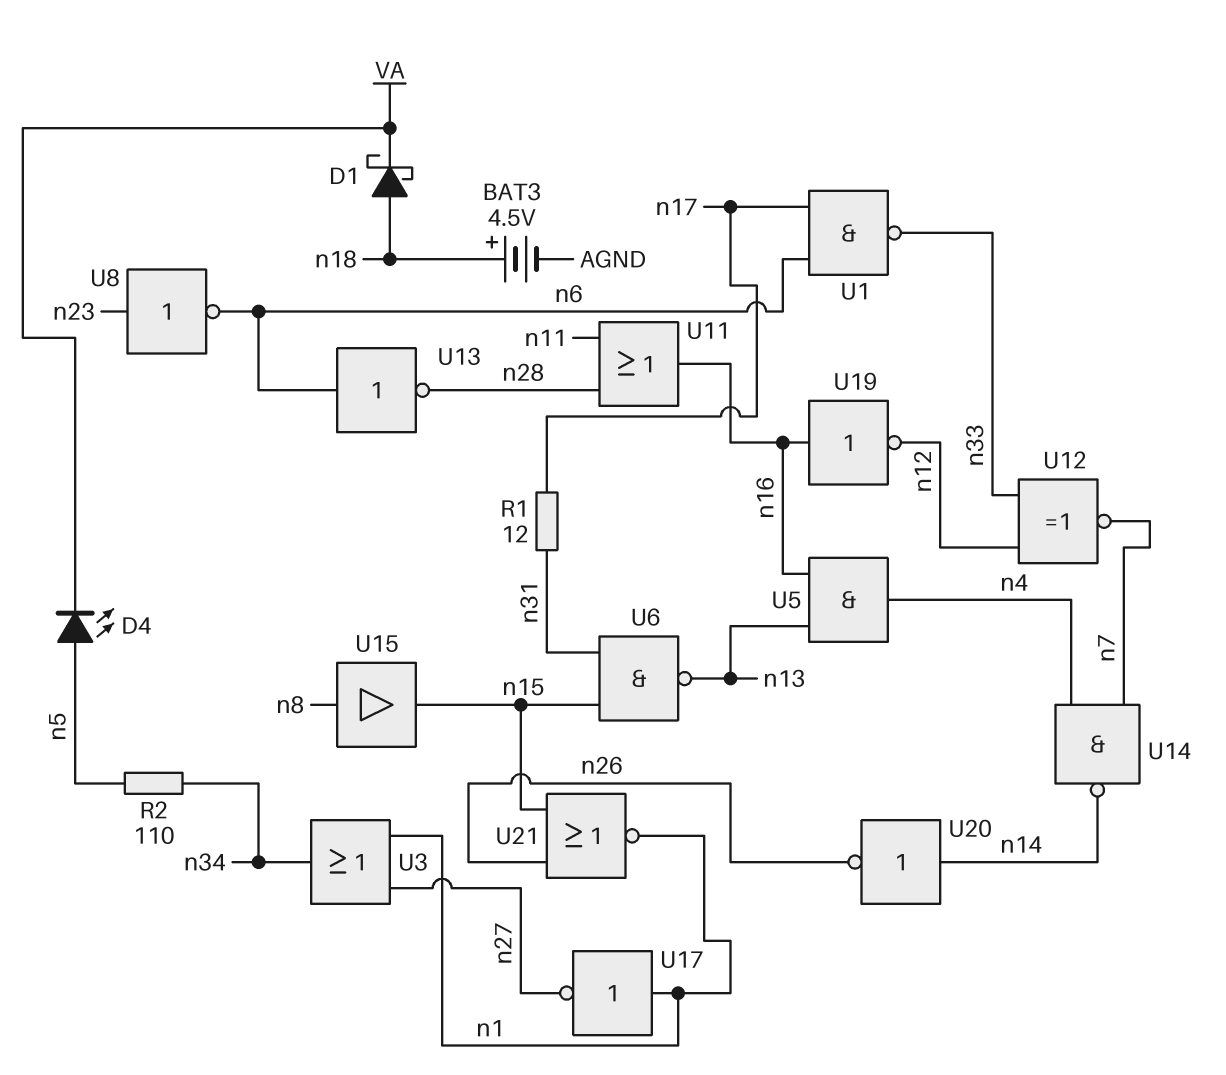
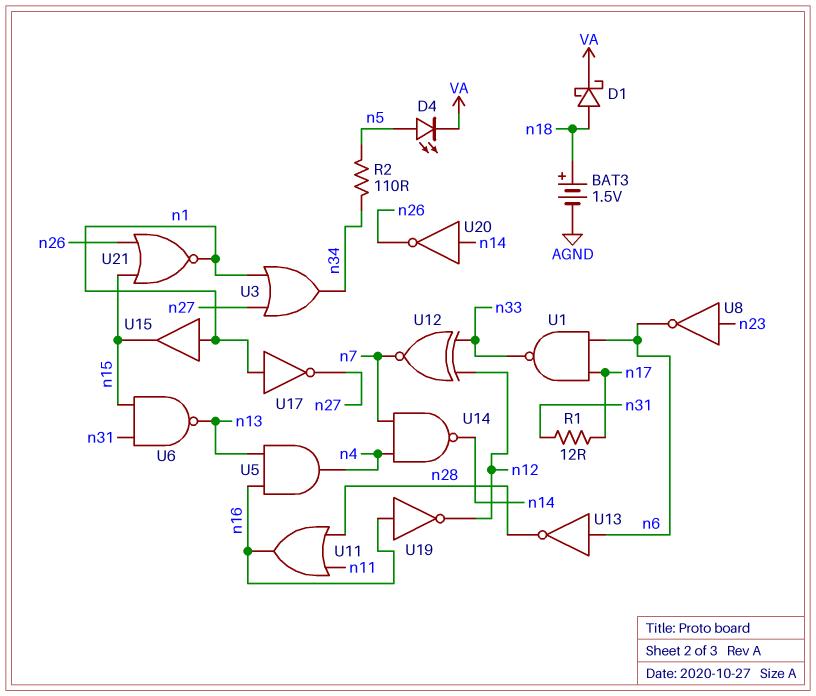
BAT3: 4.5V (plus n18, minus AGND) -> 1.5V (plus n18, minus AGND)
U15: buffer (in n8, out n15) -> buffer (in n1, out n15)

